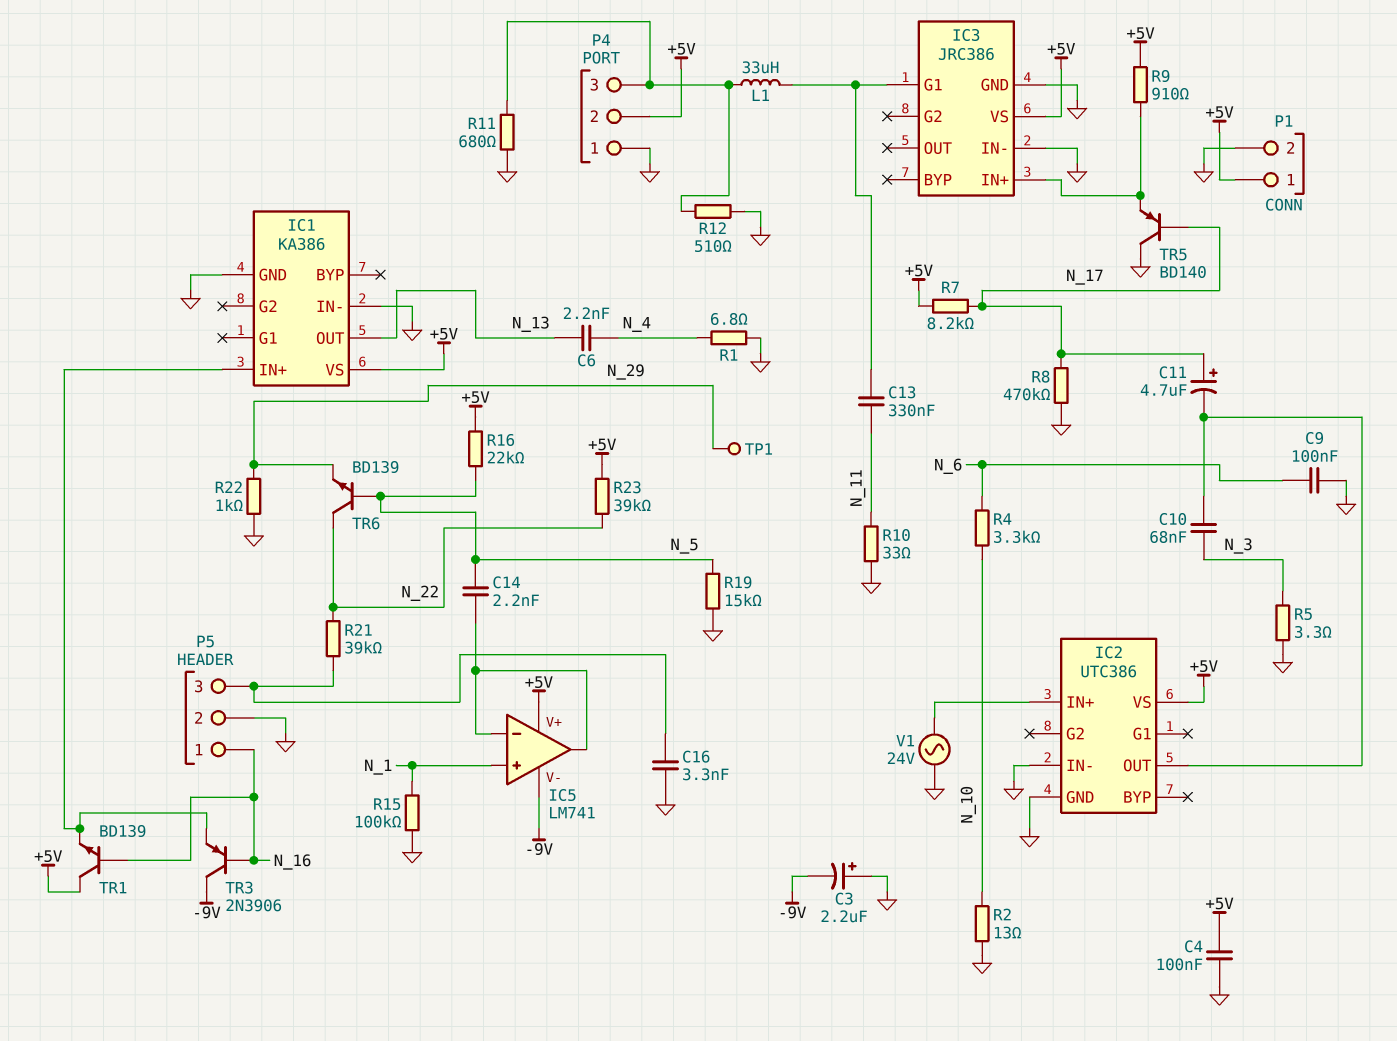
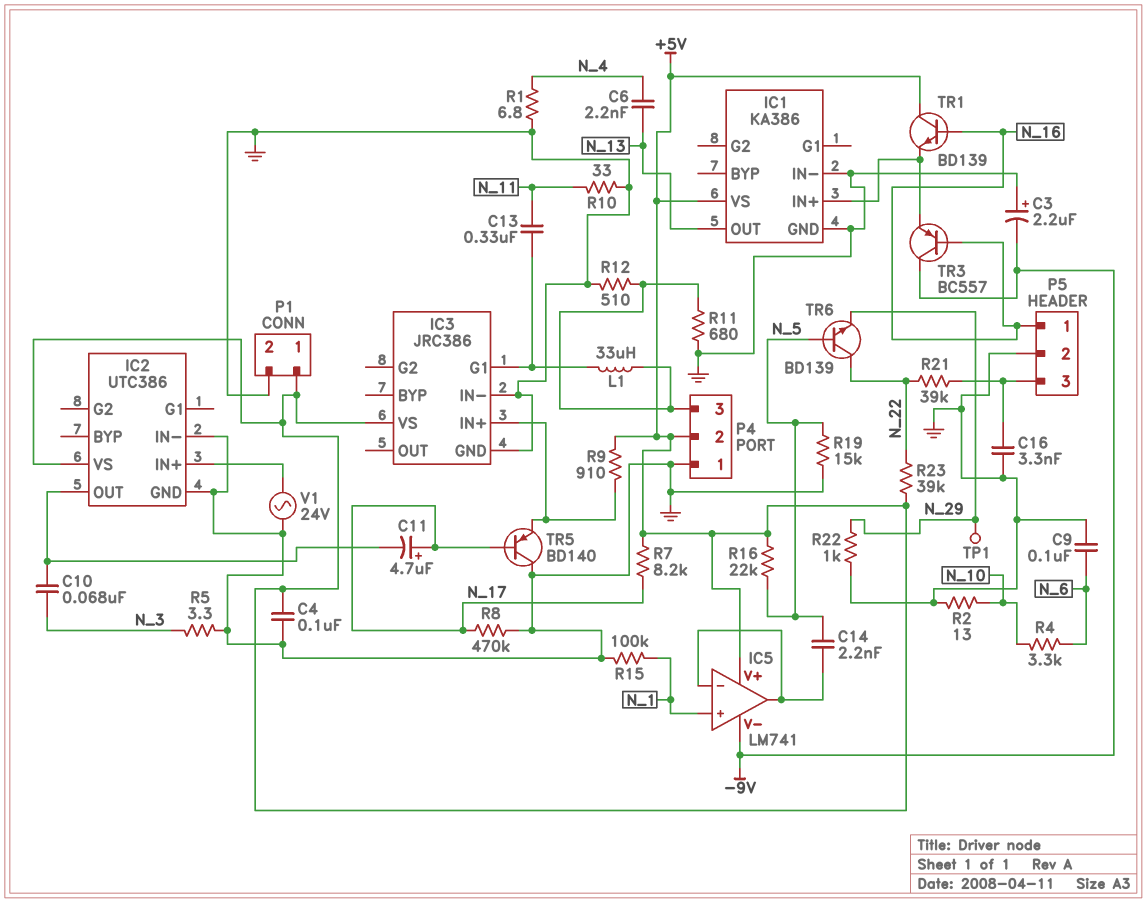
TR3: PNP 2N3906 (B N_16, C -9V, E IC1/IN+) -> PNP BC557 (B N_16, C -9V, E IC1/IN+)

